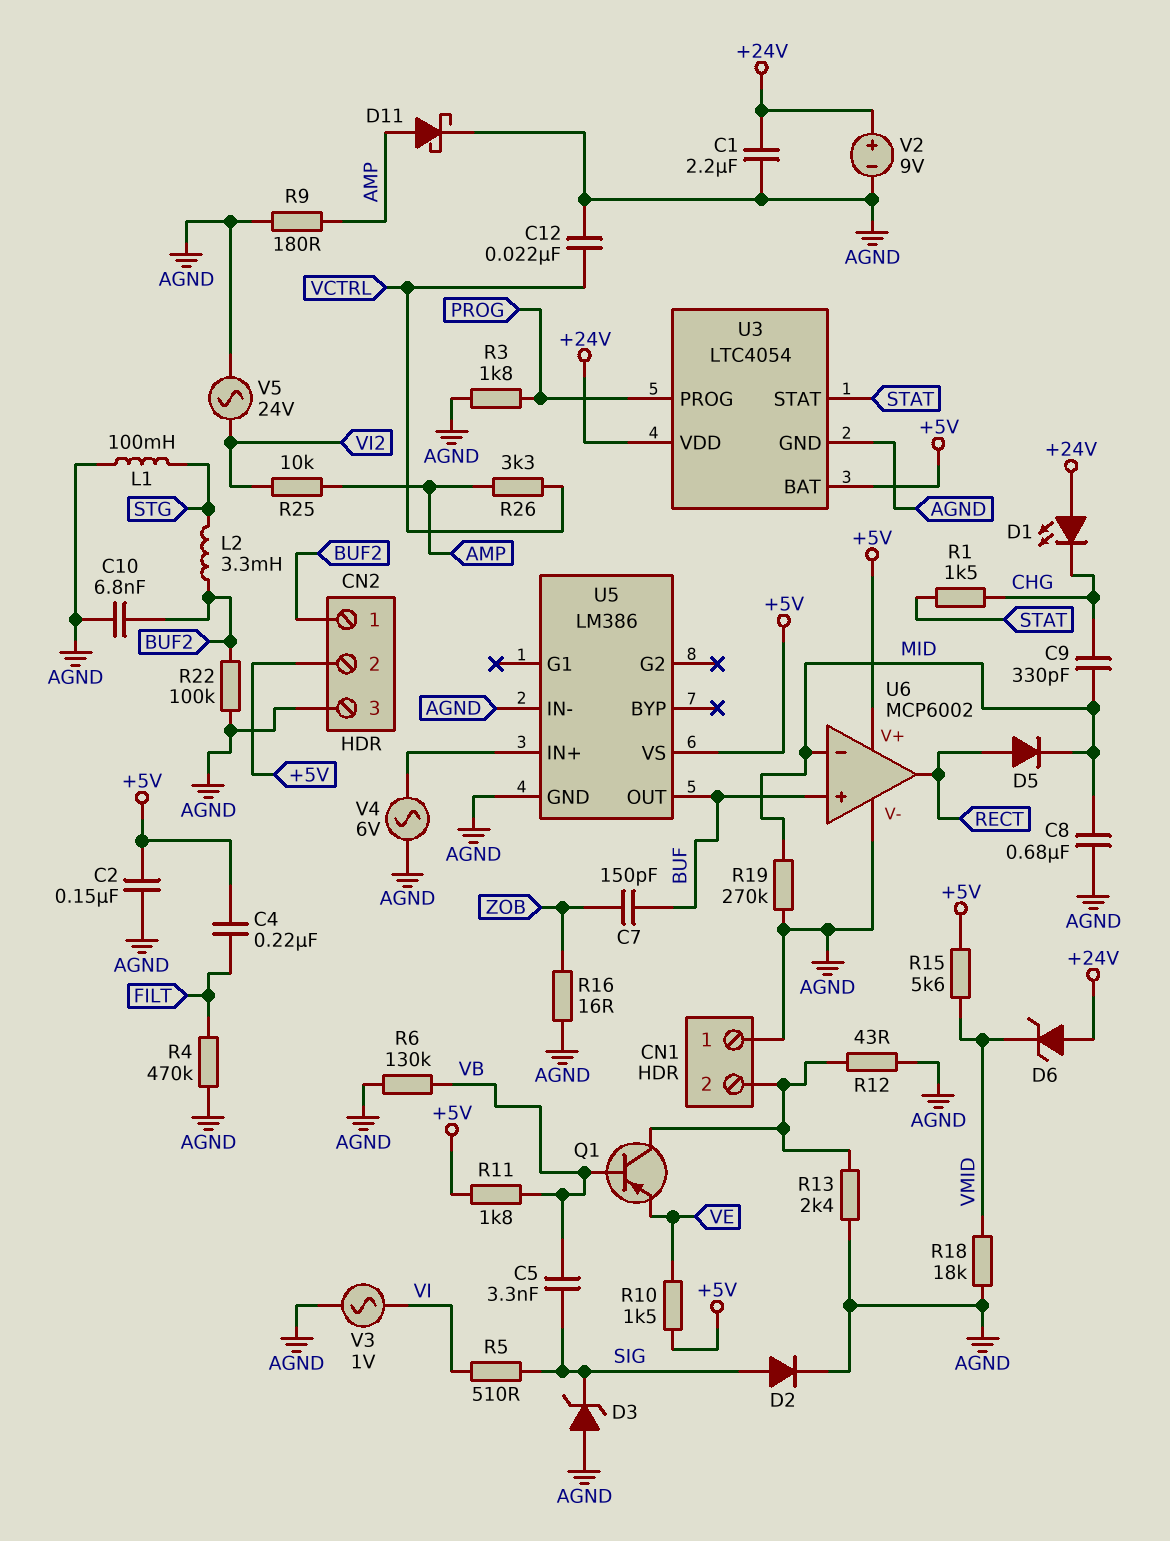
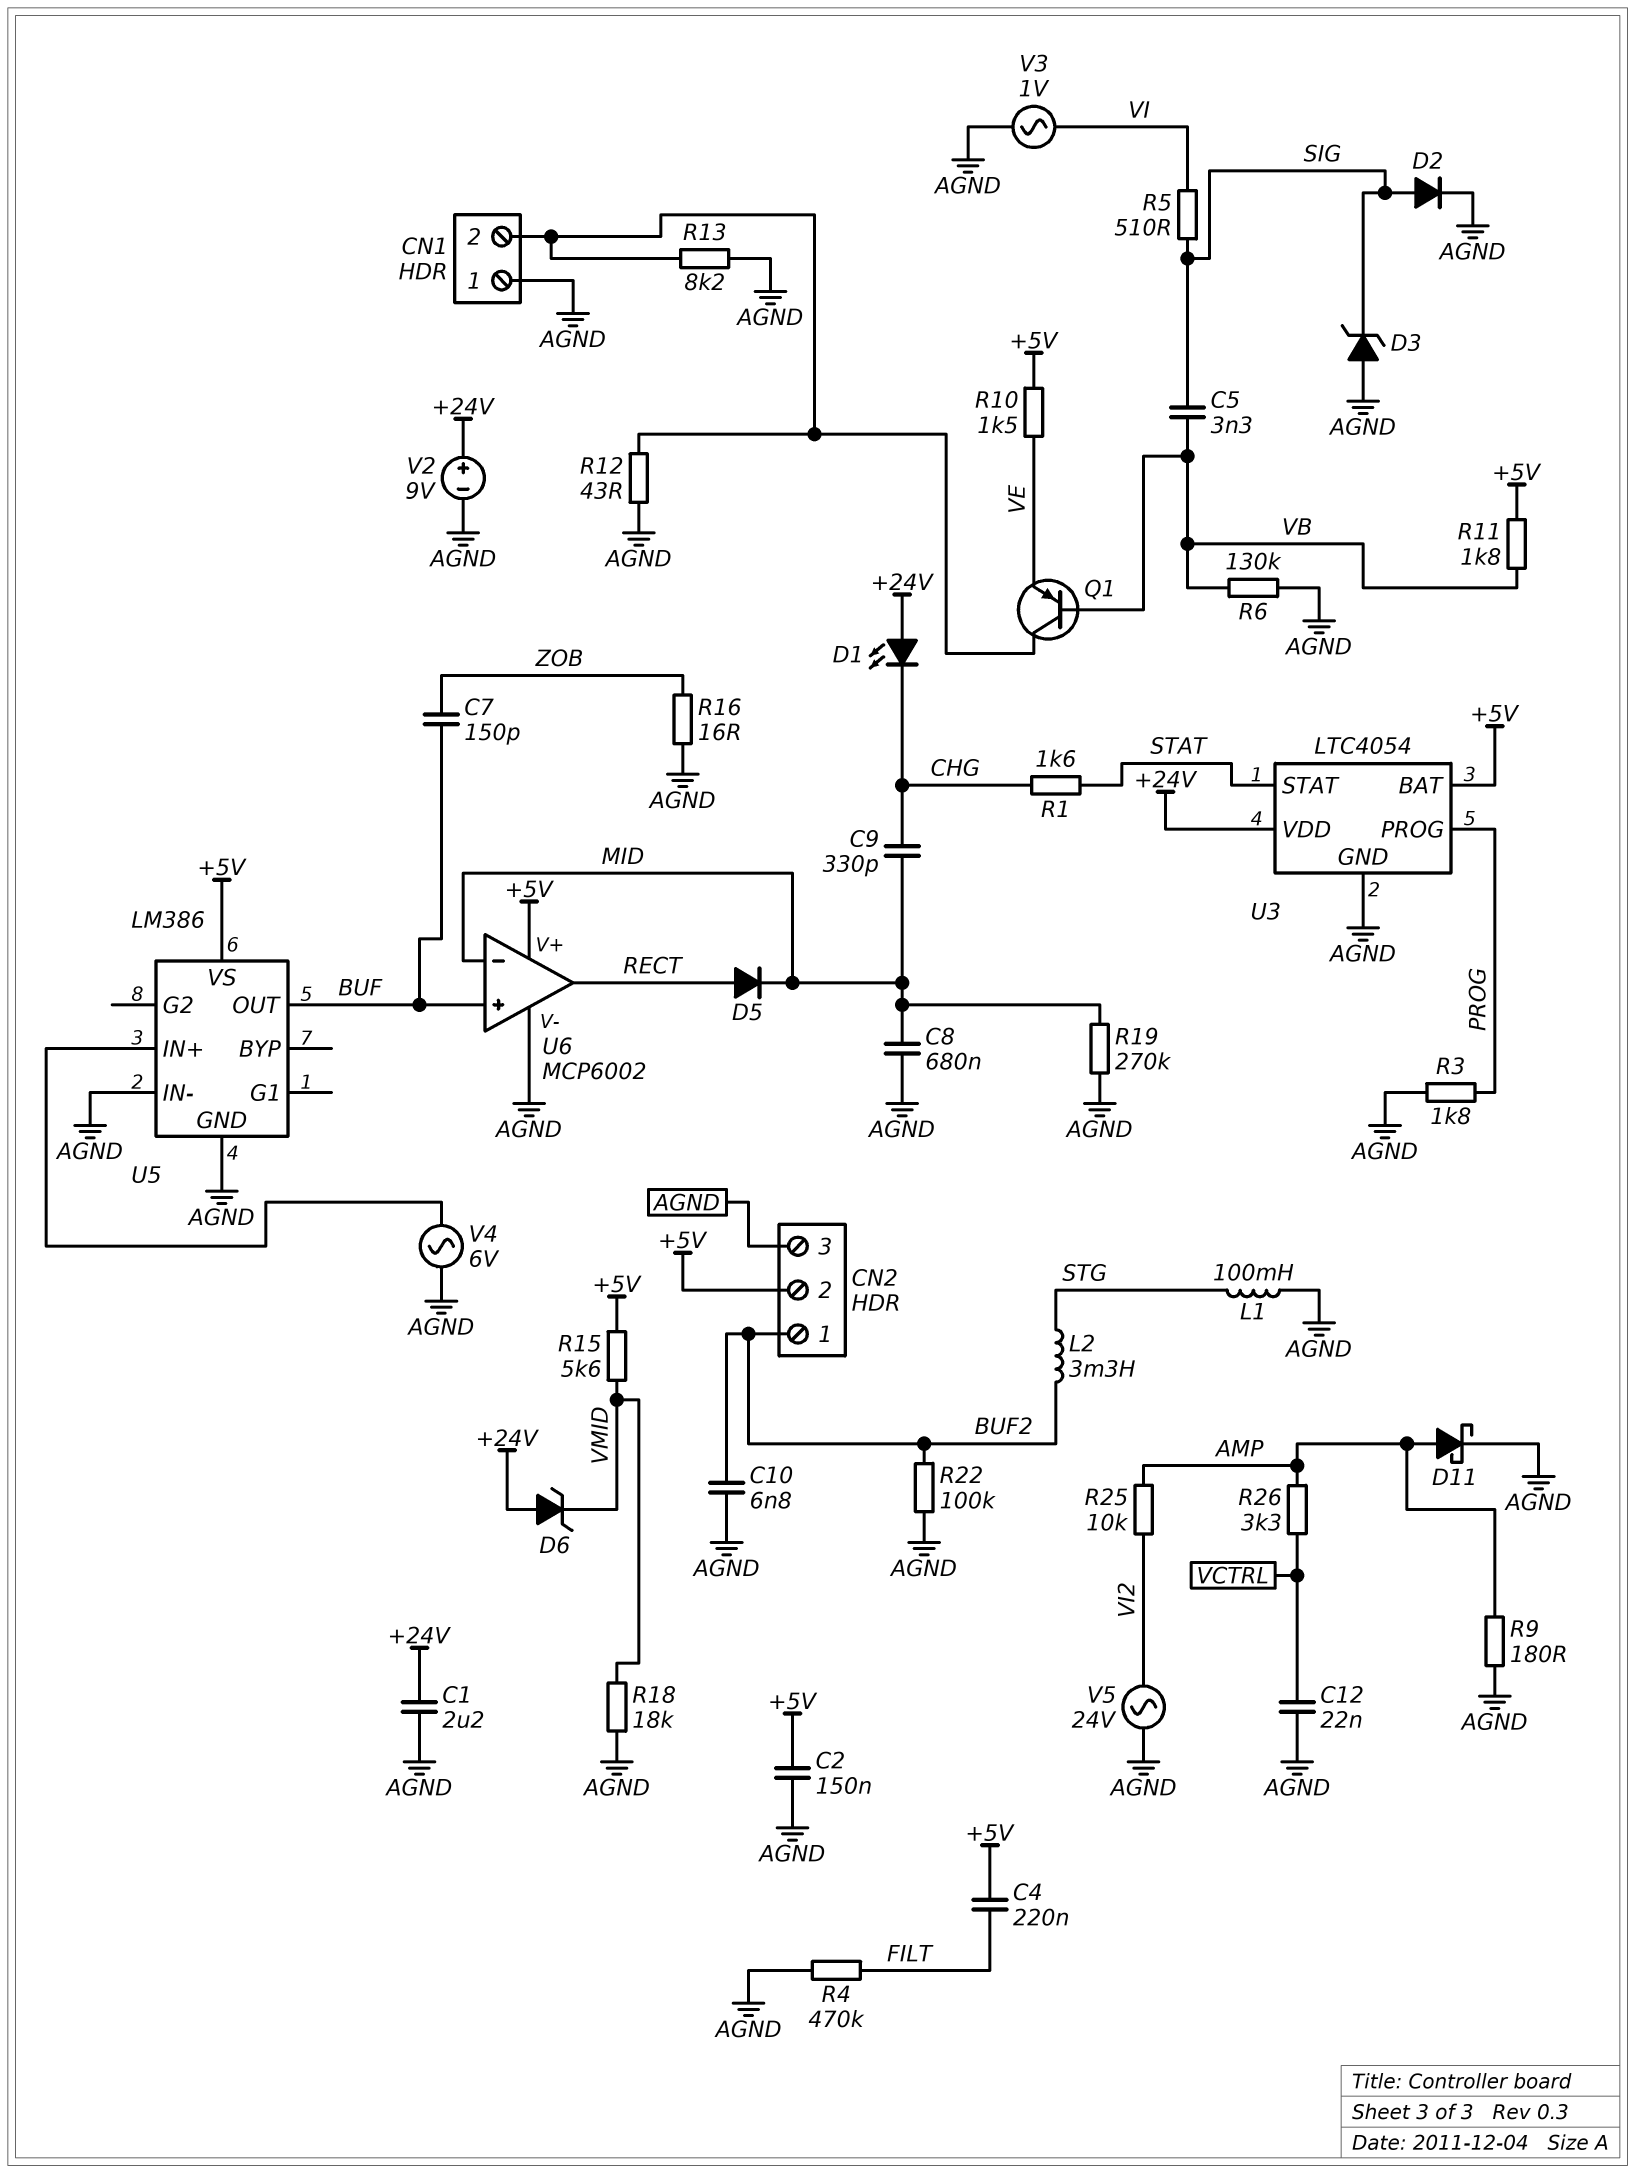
R1: 1.5k (CHG, STAT) -> 1.6k (CHG, STAT)
R13: 2.4k (AGND, CN1/2) -> 8.2k (AGND, CN1/2)

